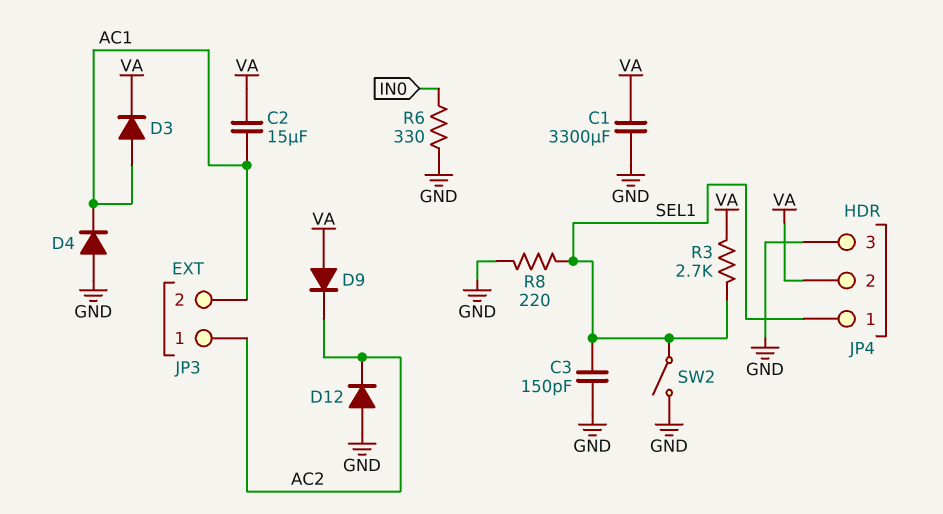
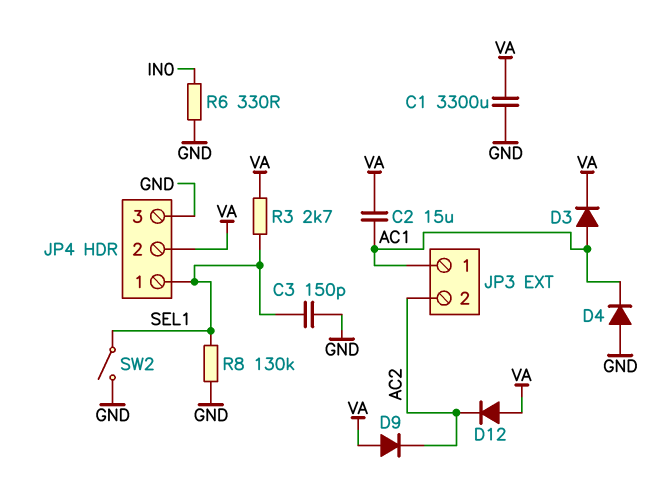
D12: diode (A GND, K AC2) -> diode (A VA, K AC2)
JP3 pin 1: AC2 -> AC1
JP3 pin 2: AC1 -> AC2
R8: 220 (GND, SEL1) -> 130k (GND, SEL1)

